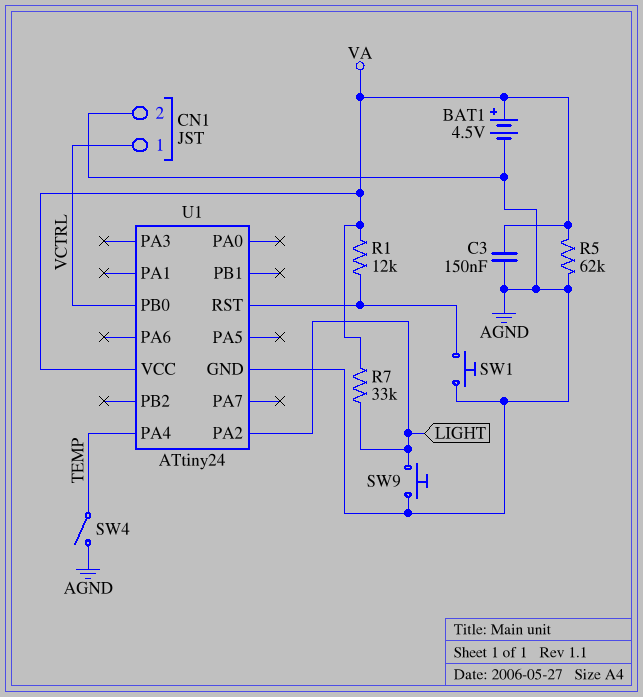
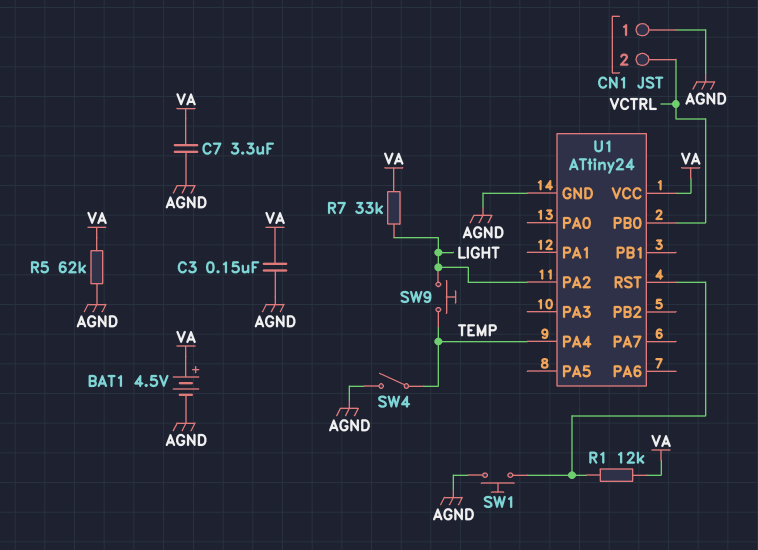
C7: none -> 3.3uF (AGND, VA)
CN1 pin 1: VCTRL -> AGND
CN1 pin 2: AGND -> VCTRL
SW9: button (AGND, LIGHT) -> button (LIGHT, TEMP)

